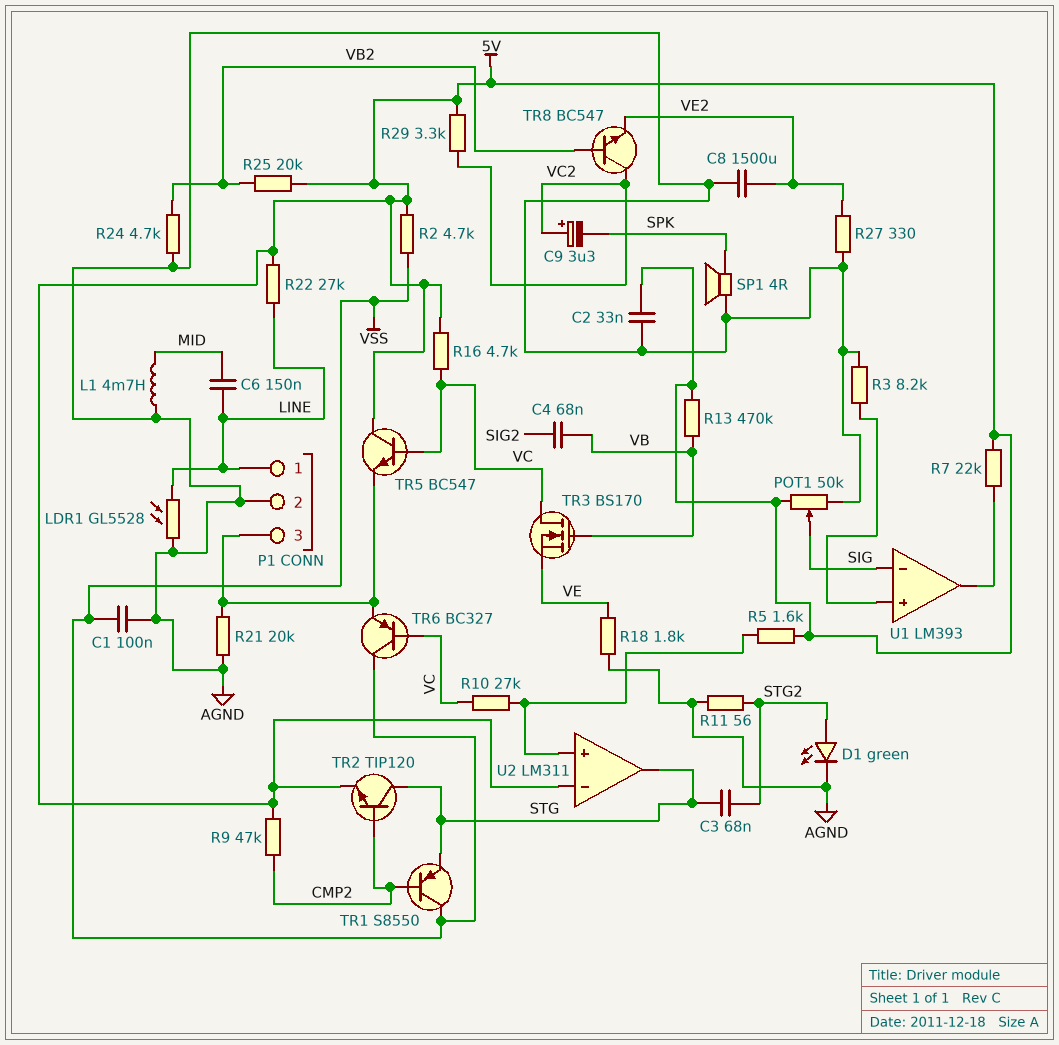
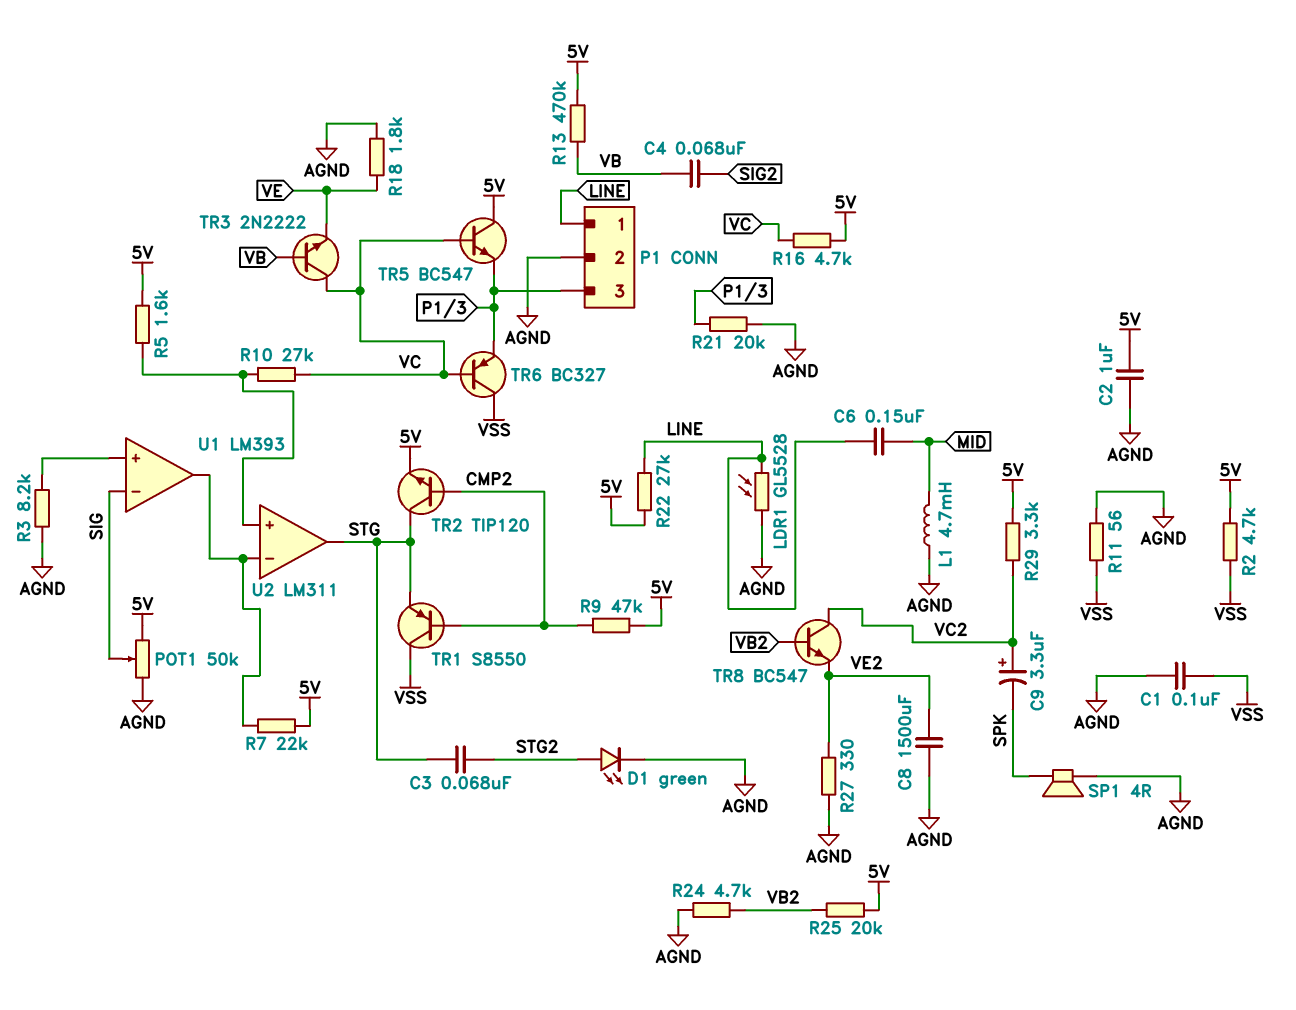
C2: 33nF (5V, AGND) -> 1uF (5V, AGND)
R11: 56 (AGND, STG2) -> 56 (AGND, VSS)
TR3: NMOS BS170 (G VB, D VC, S VE) -> NPN 2N2222 (B VB, C VC, E VE)
U2 pin in-: 5V -> U1/out

